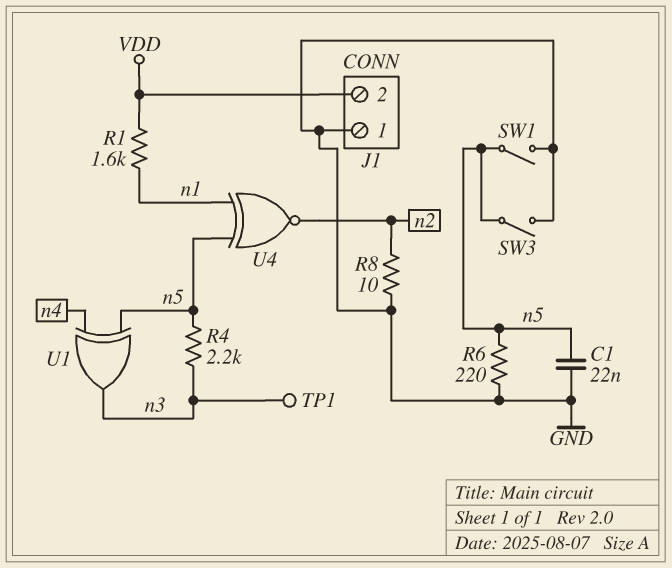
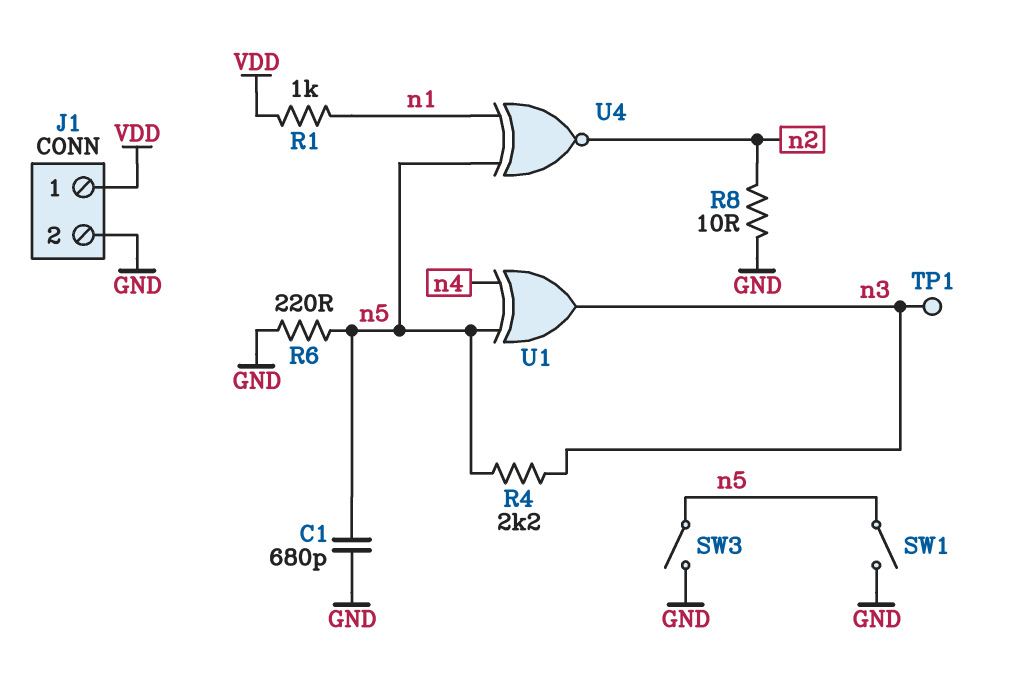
C1: 22nF (GND, n5) -> 680pF (GND, n5)
J1 pin 1: GND -> VDD
J1 pin 2: VDD -> GND
R1: 1.6k (VDD, n1) -> 1k (VDD, n1)

